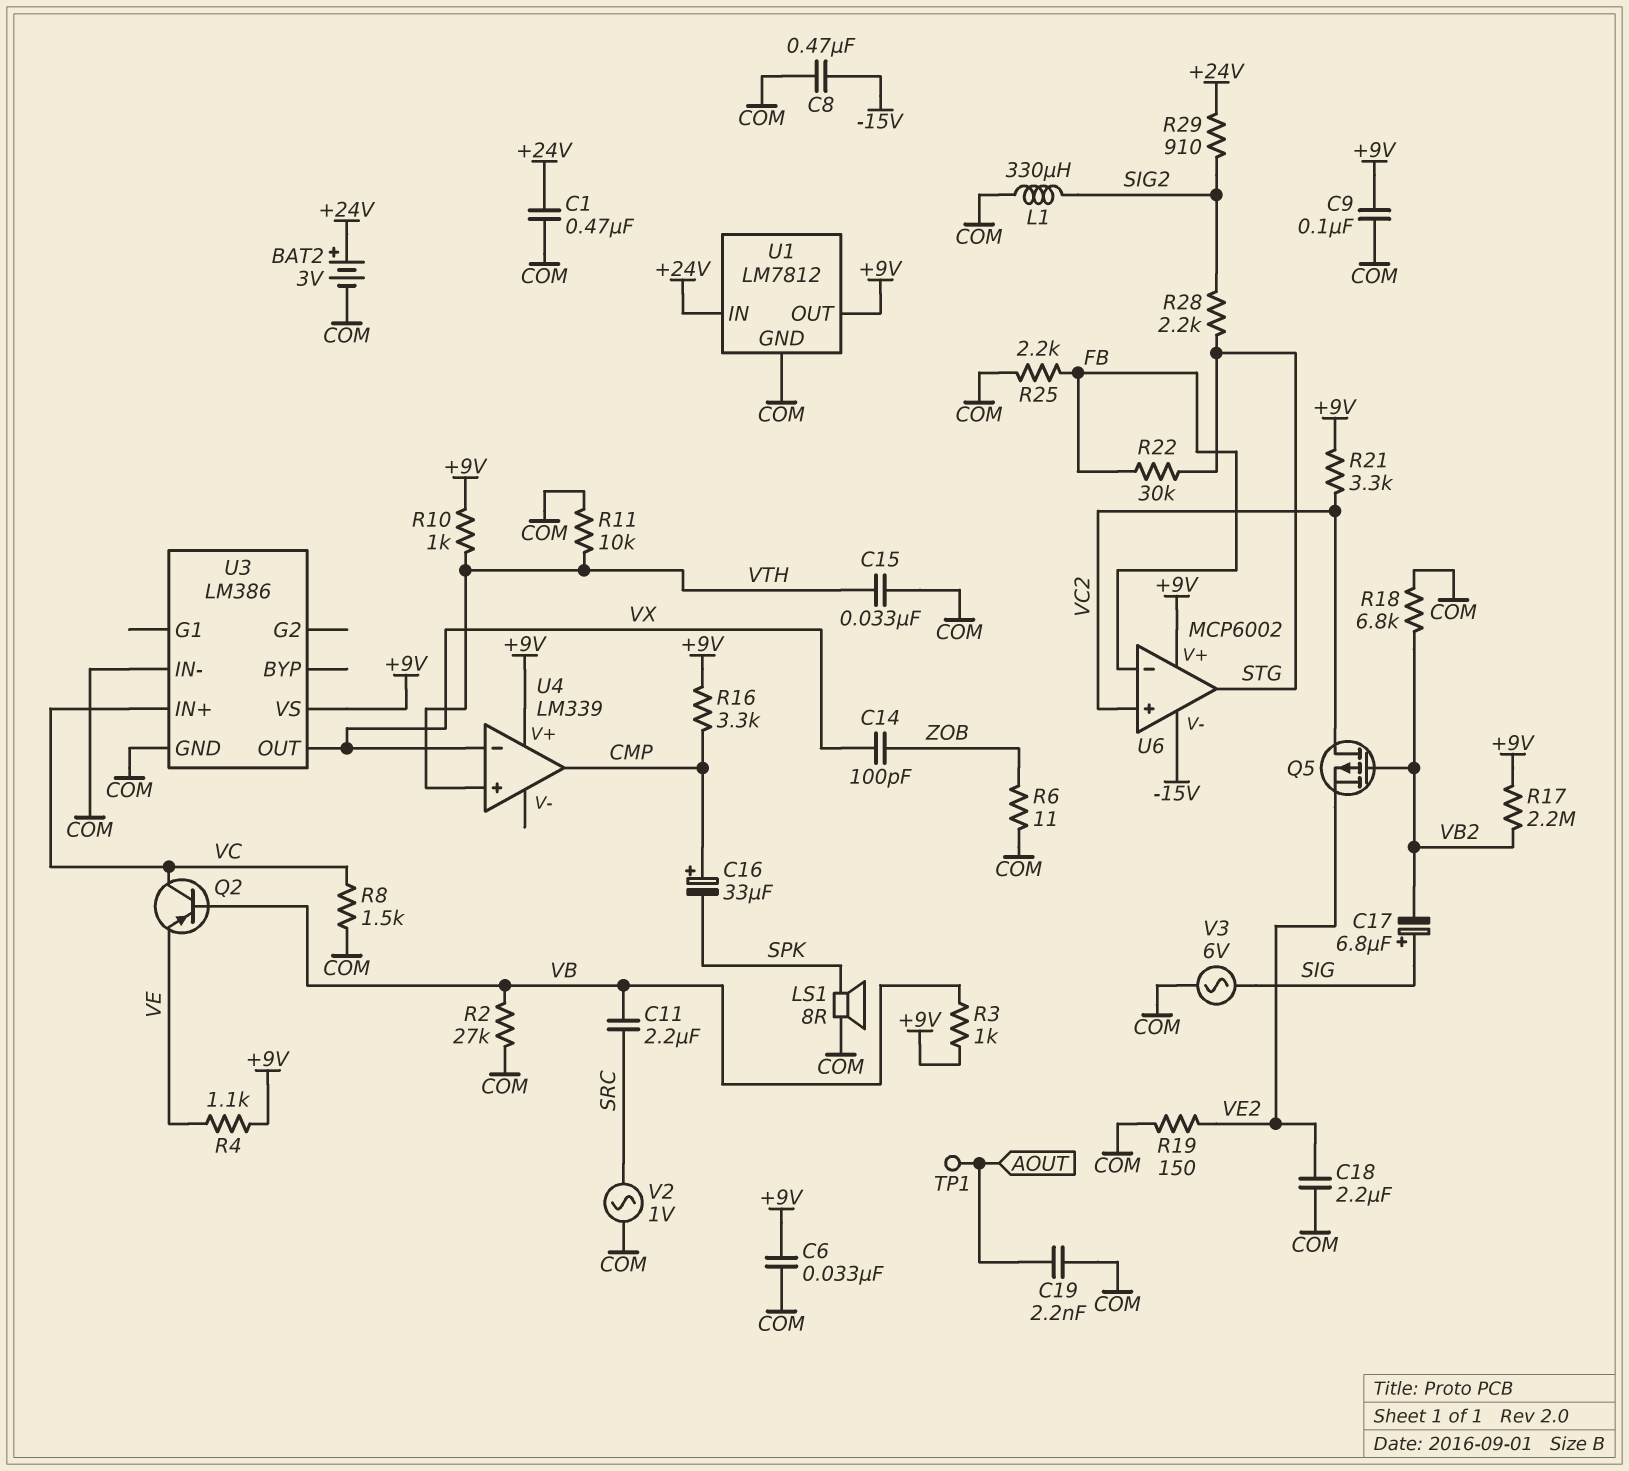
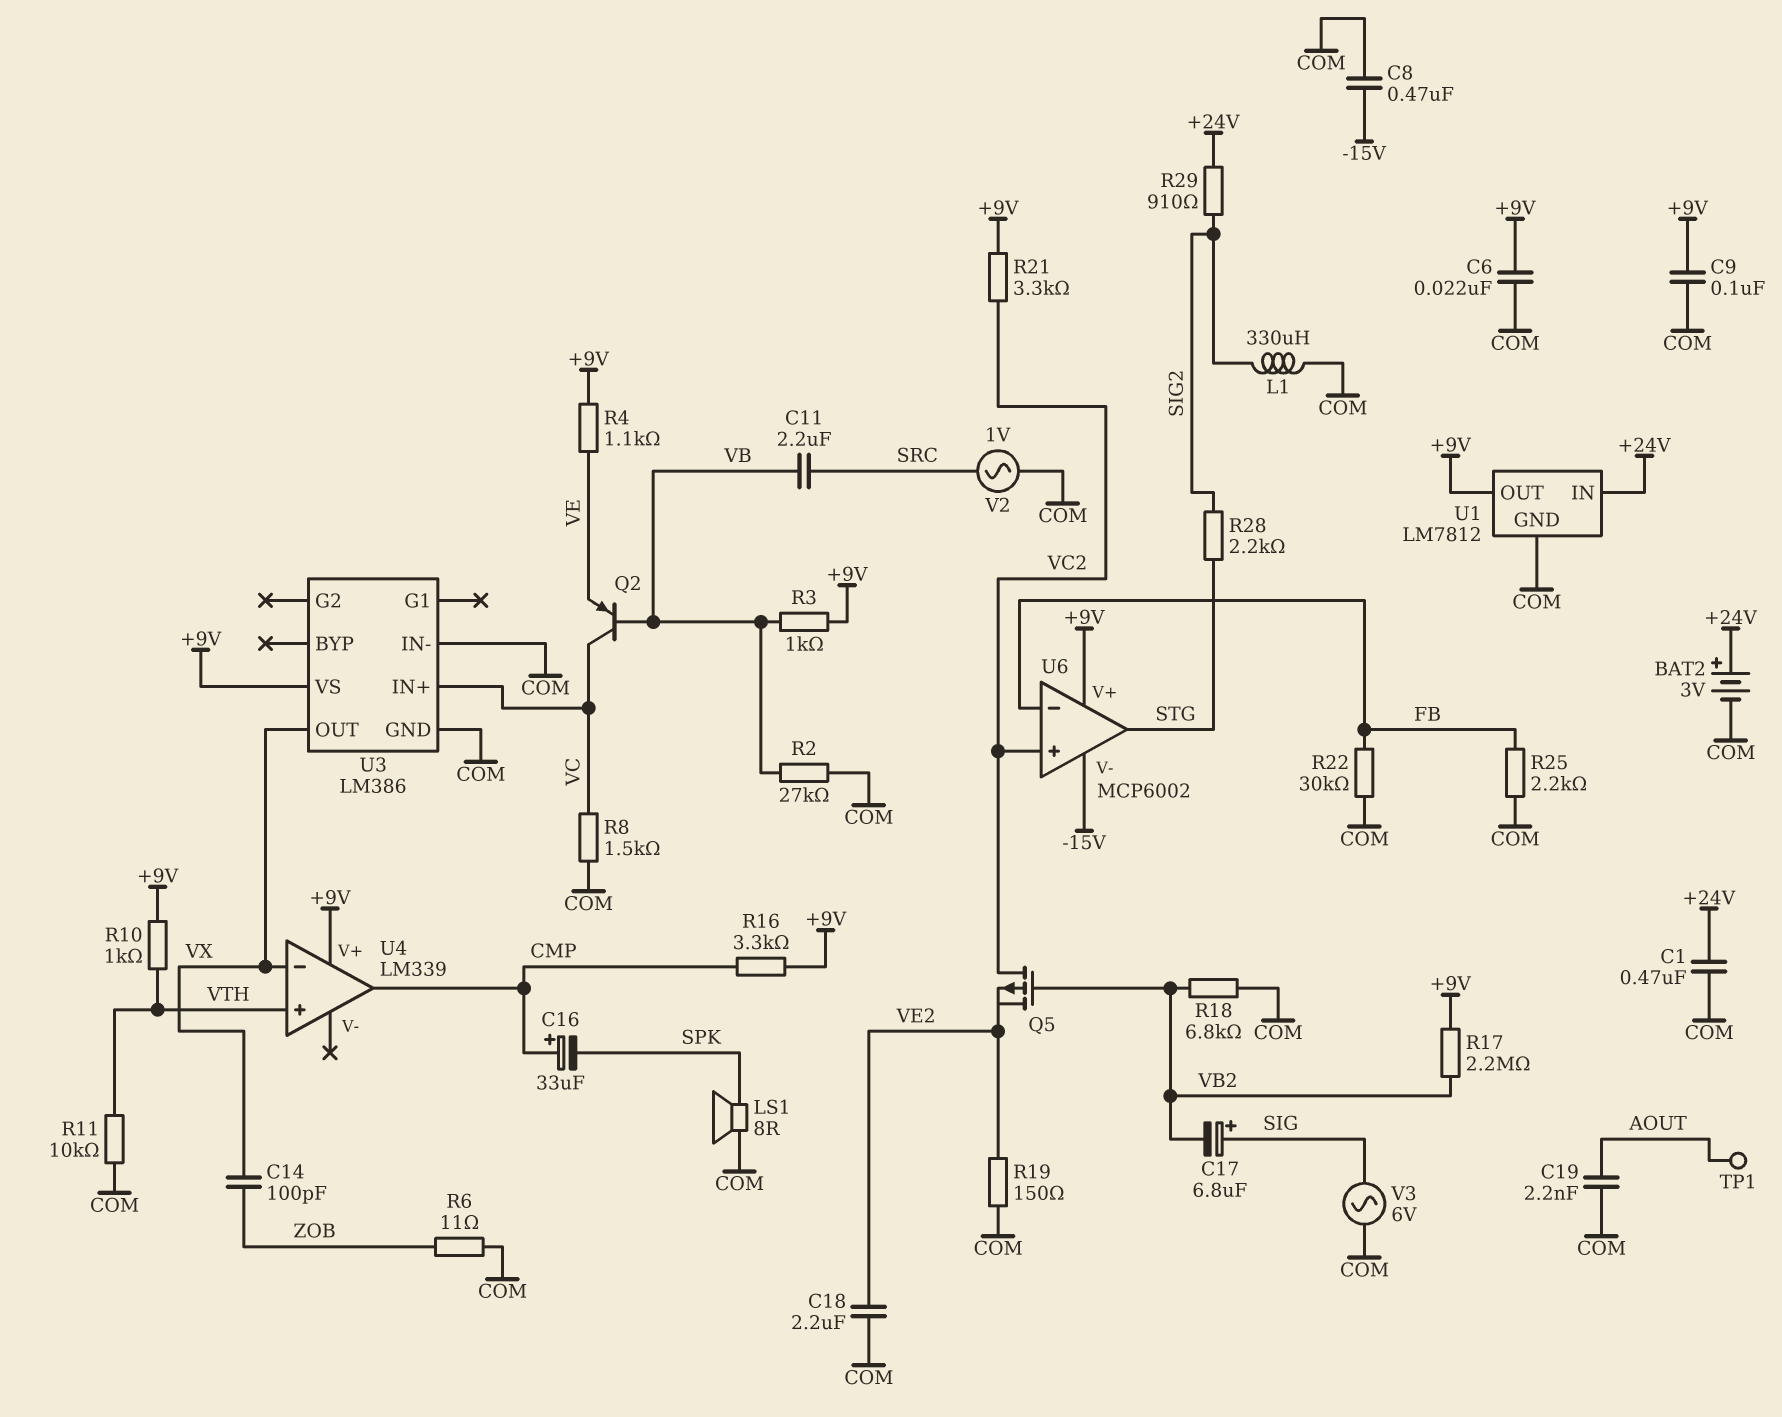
C6: 33nF (+9V, COM) -> 22nF (+9V, COM)
C15: 33nF (COM, VTH) -> none
R22: 30k (FB, STG) -> 30k (COM, FB)

